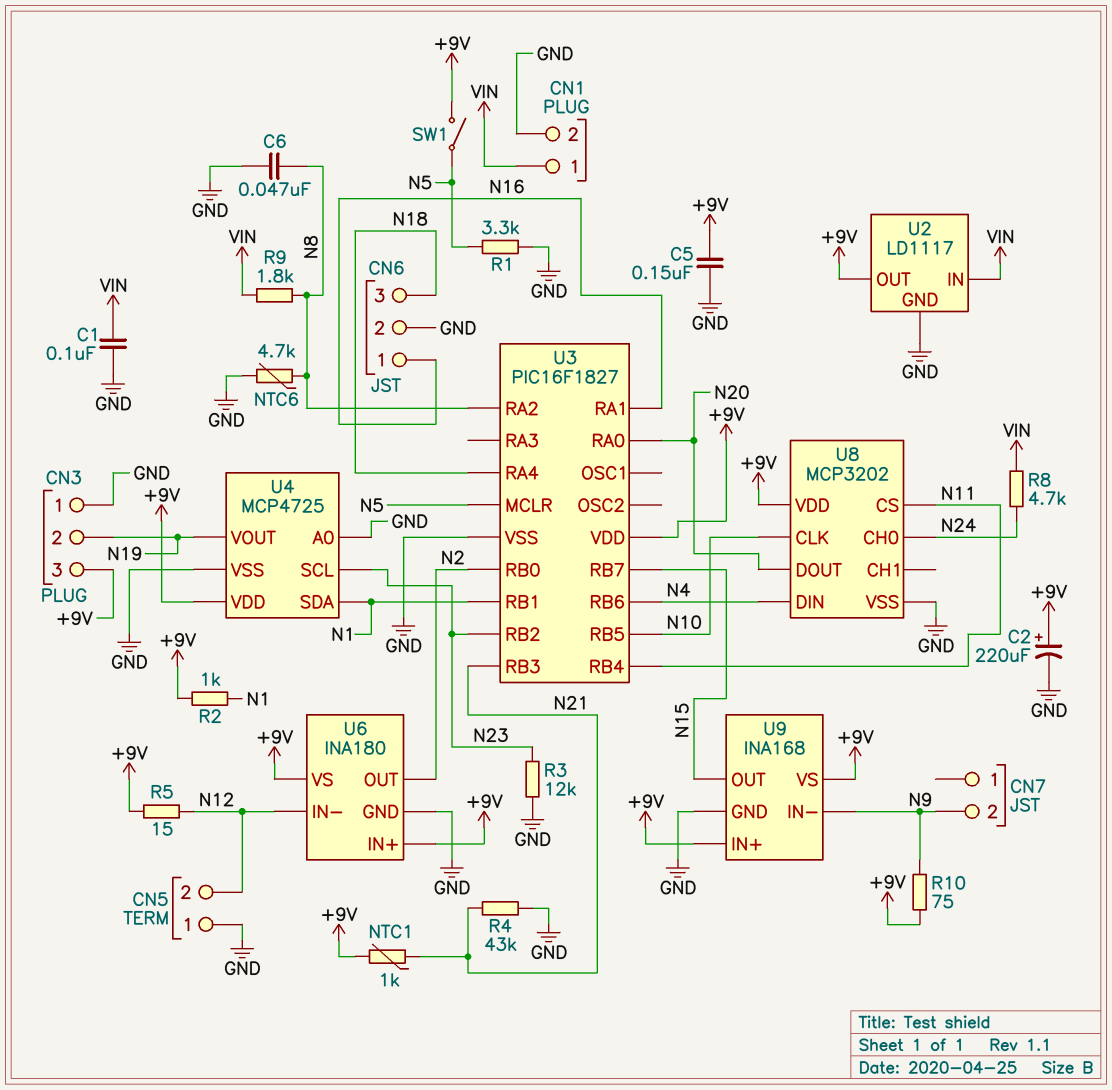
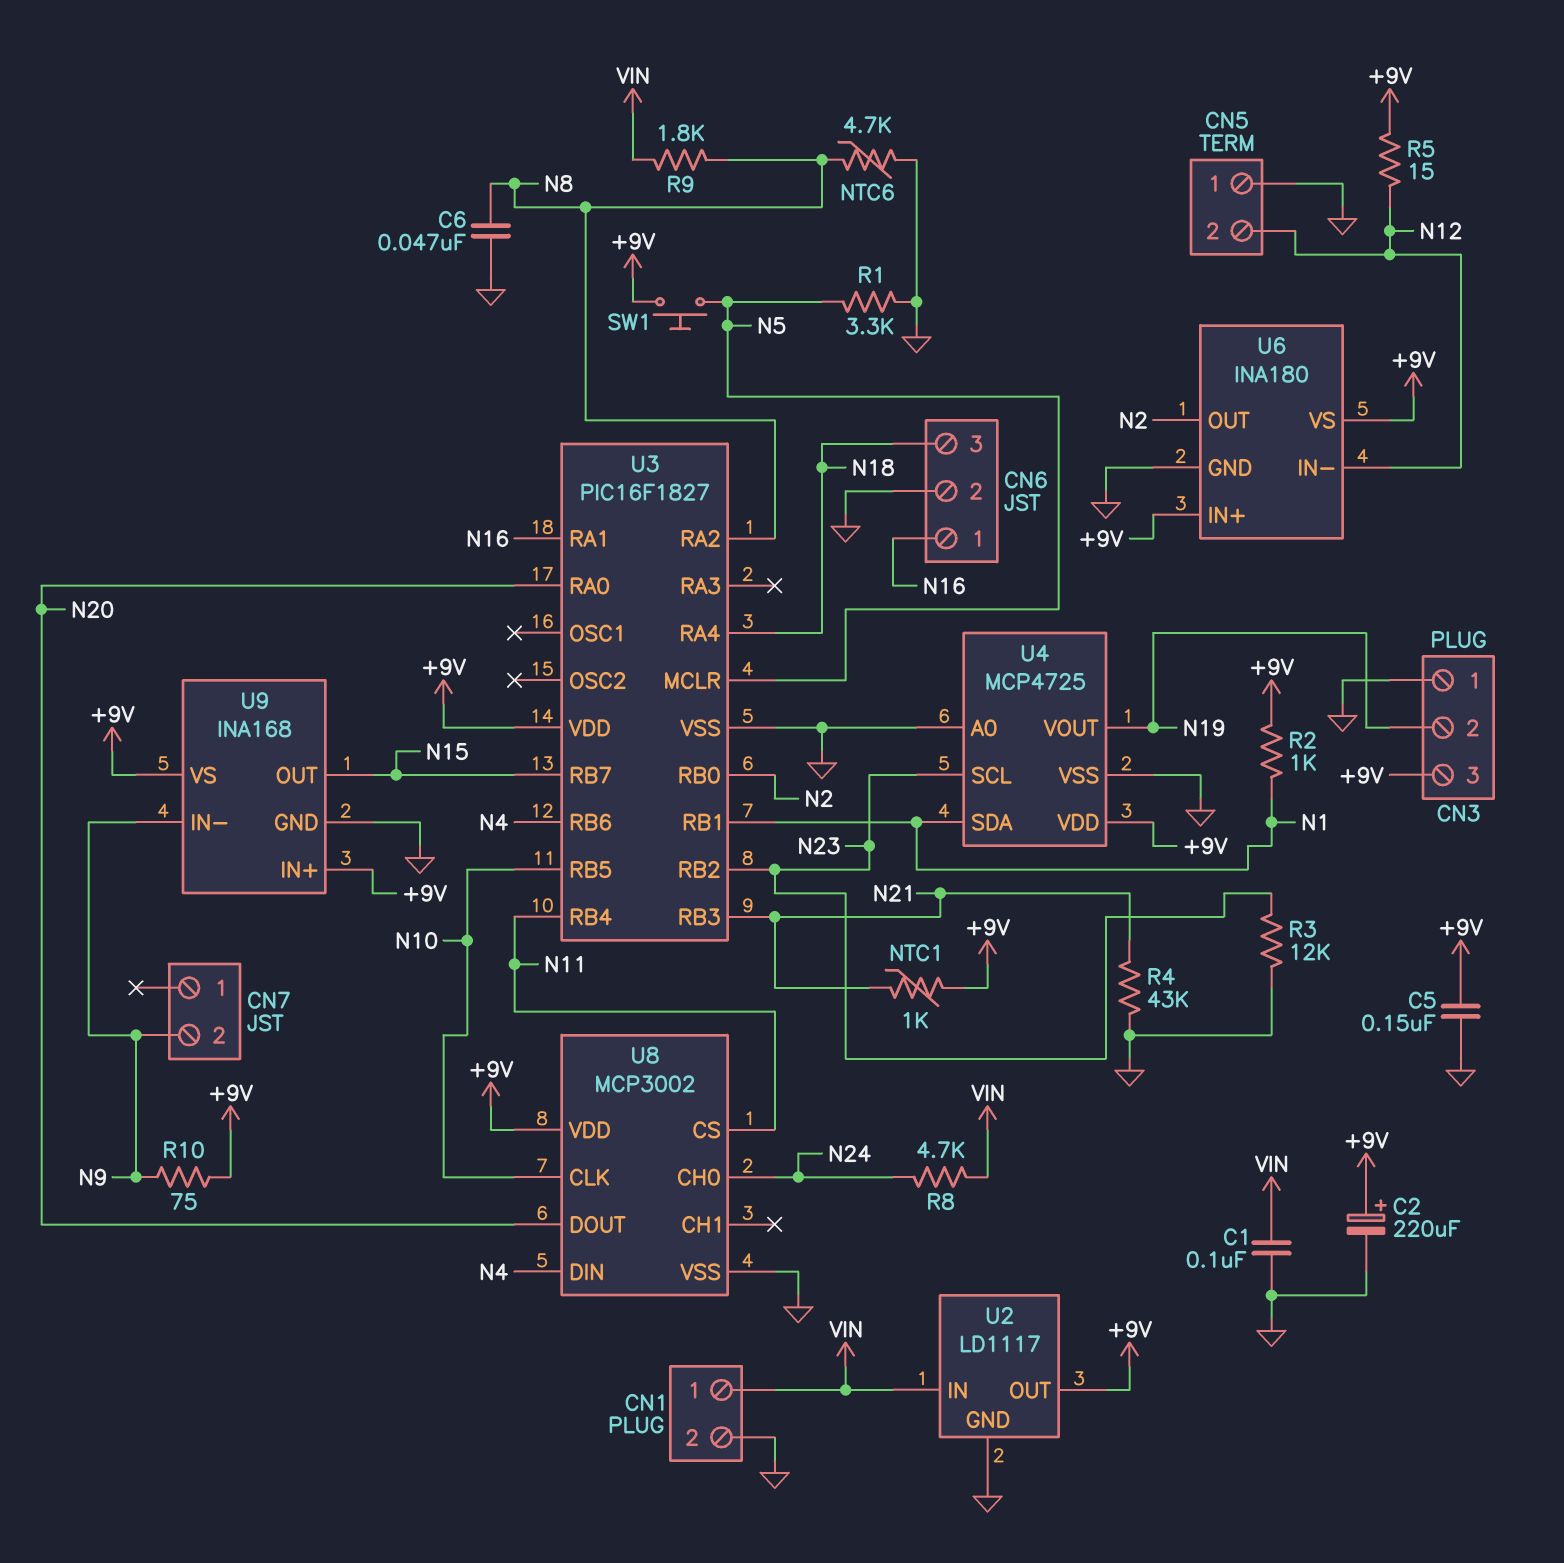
SW1: switch (+9V, N5) -> button (+9V, N5)
U8: MCP3202 -> MCP3002

